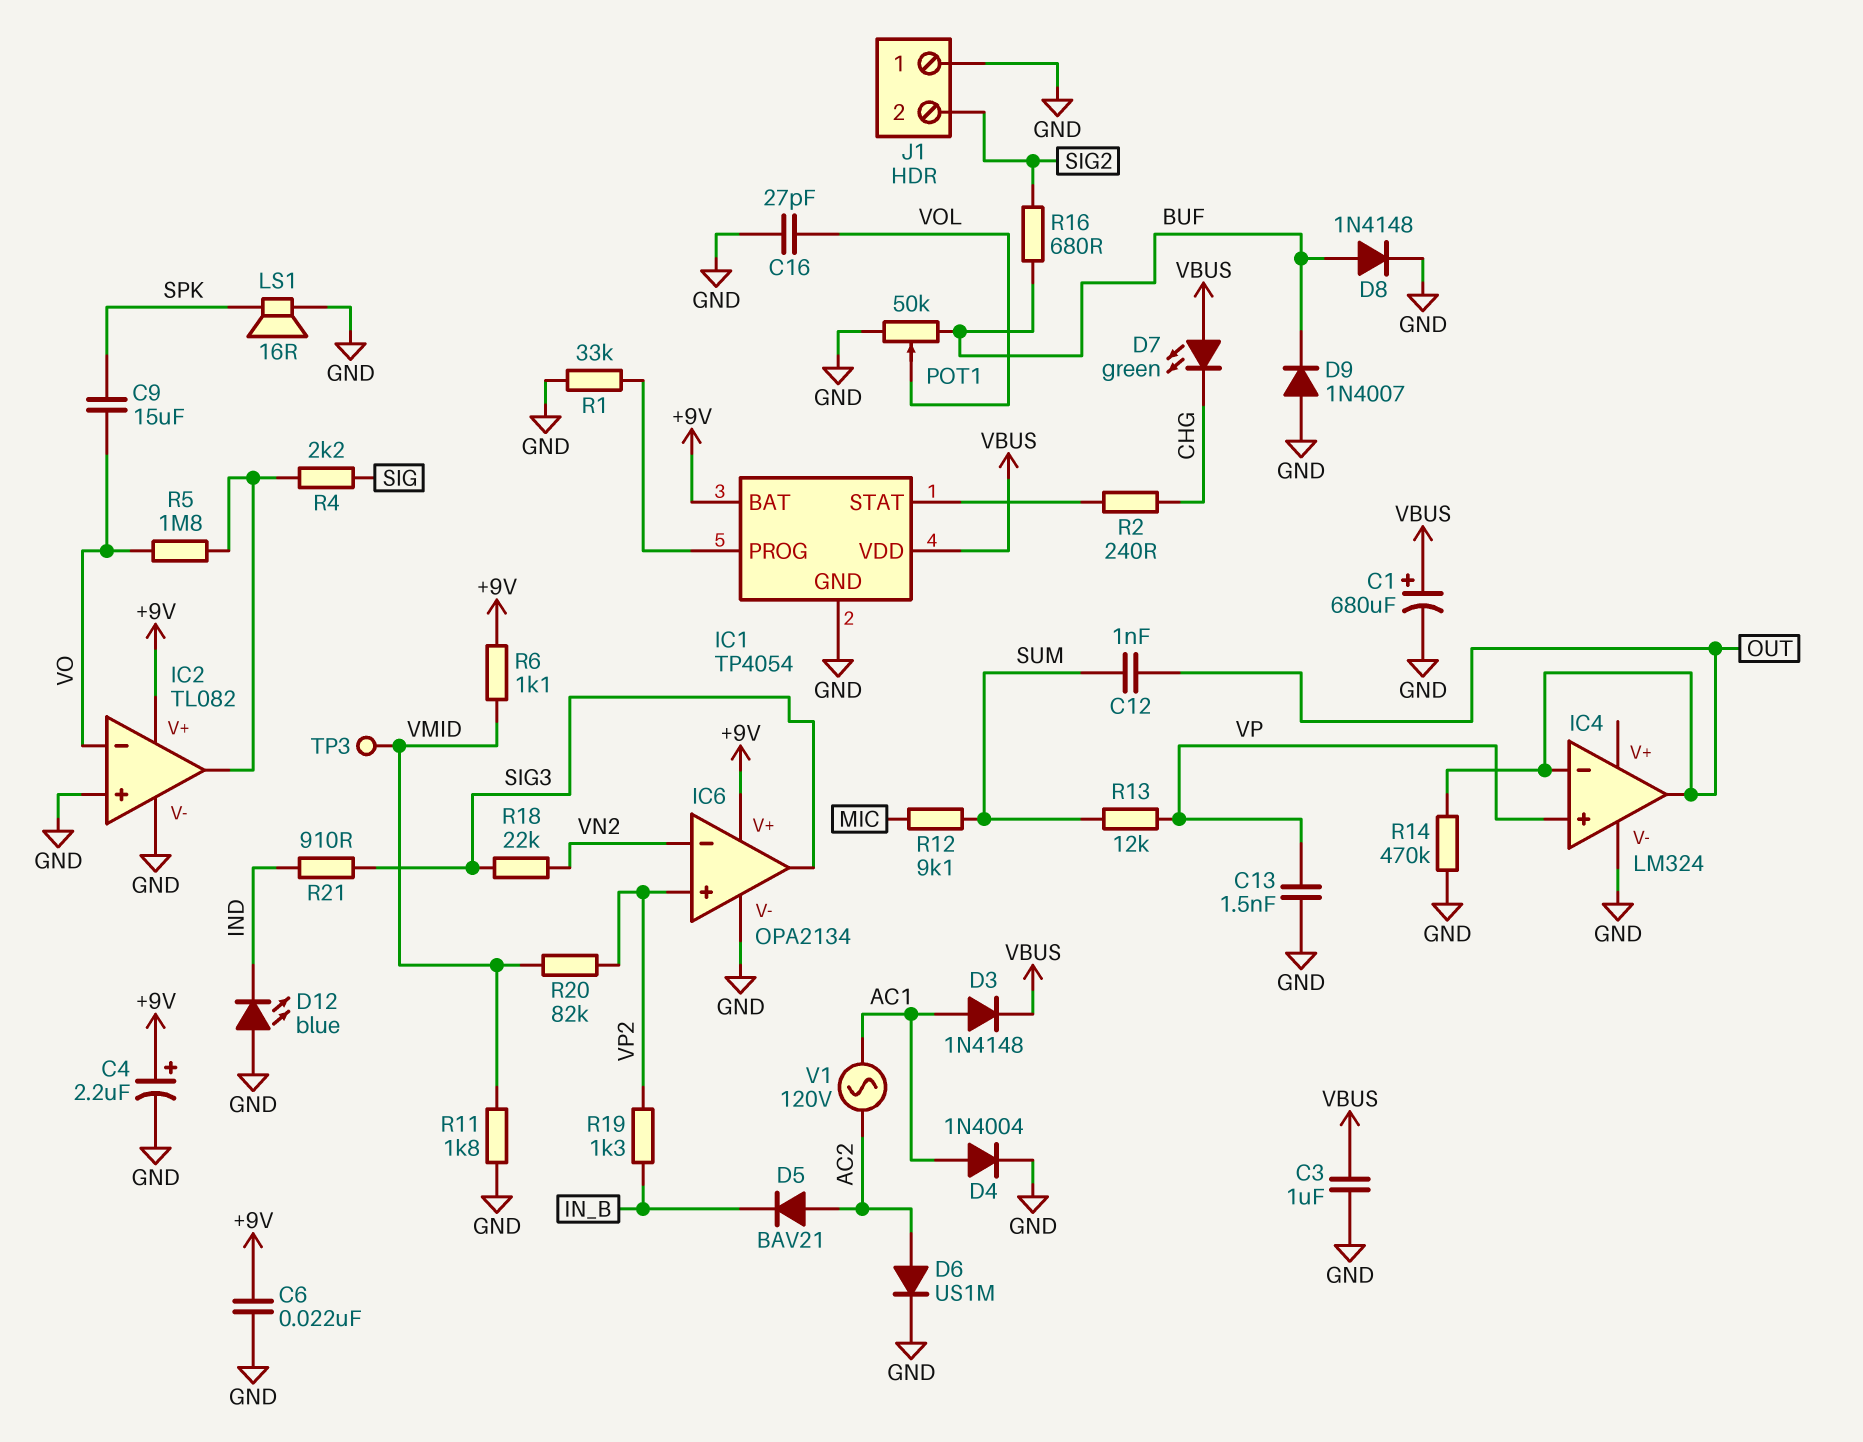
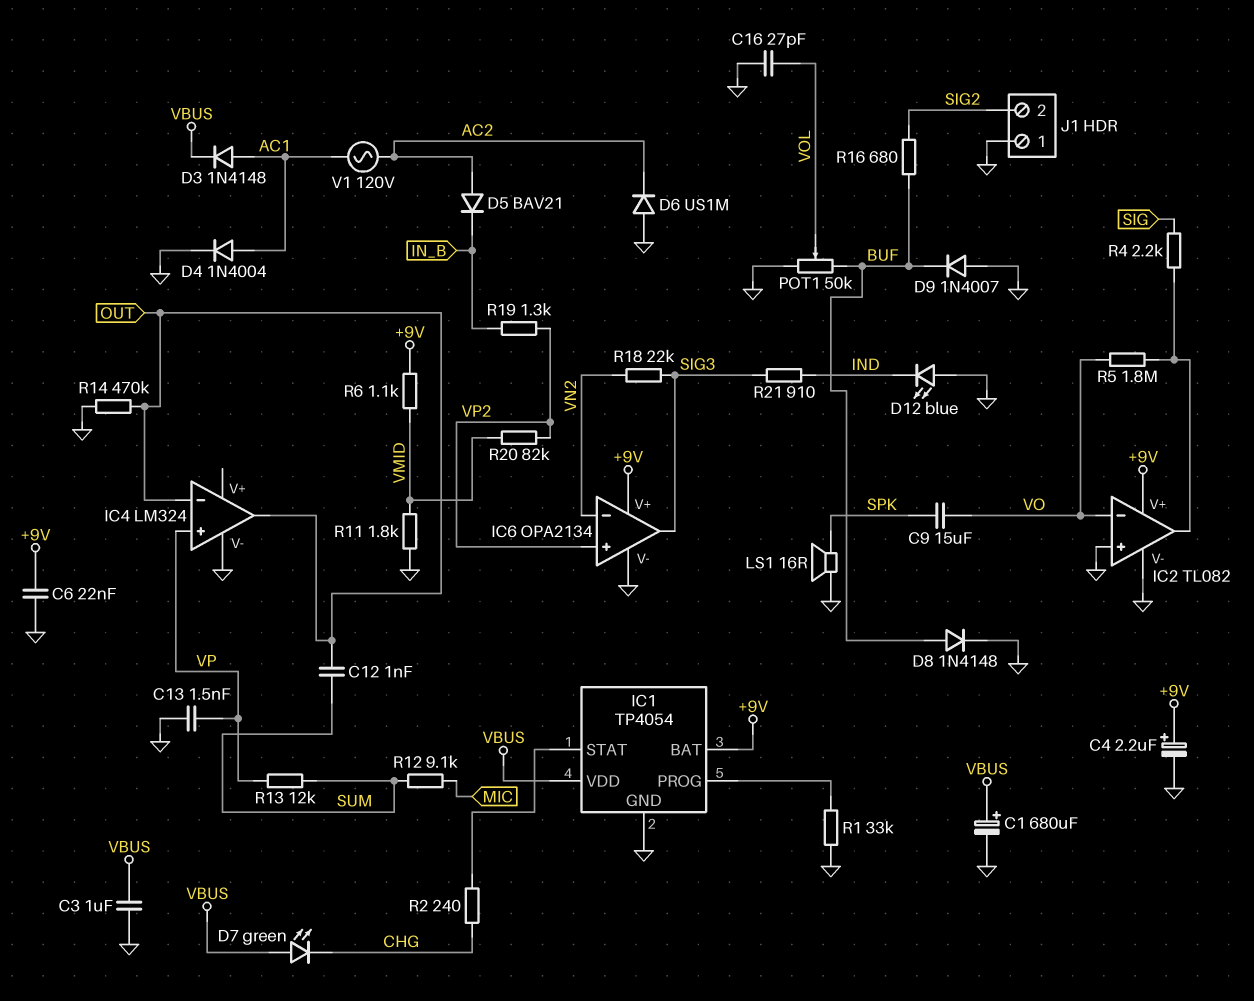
D6: diode US1M (A AC2, K GND) -> diode US1M (A GND, K AC2)
TP3: test point (VMID) -> none

